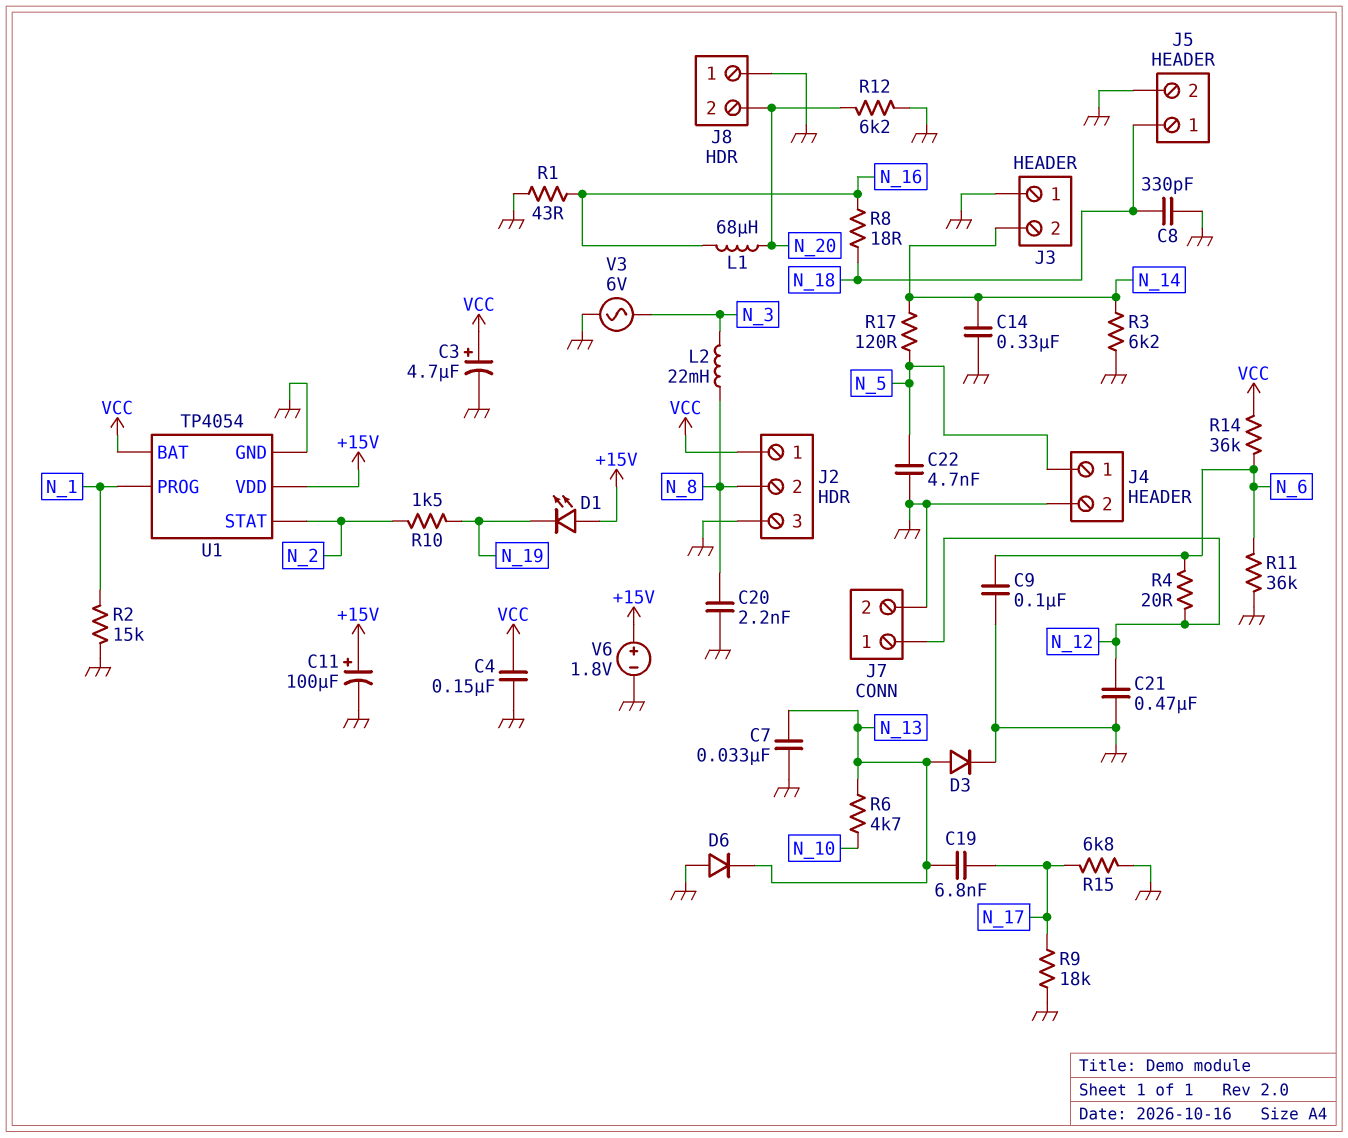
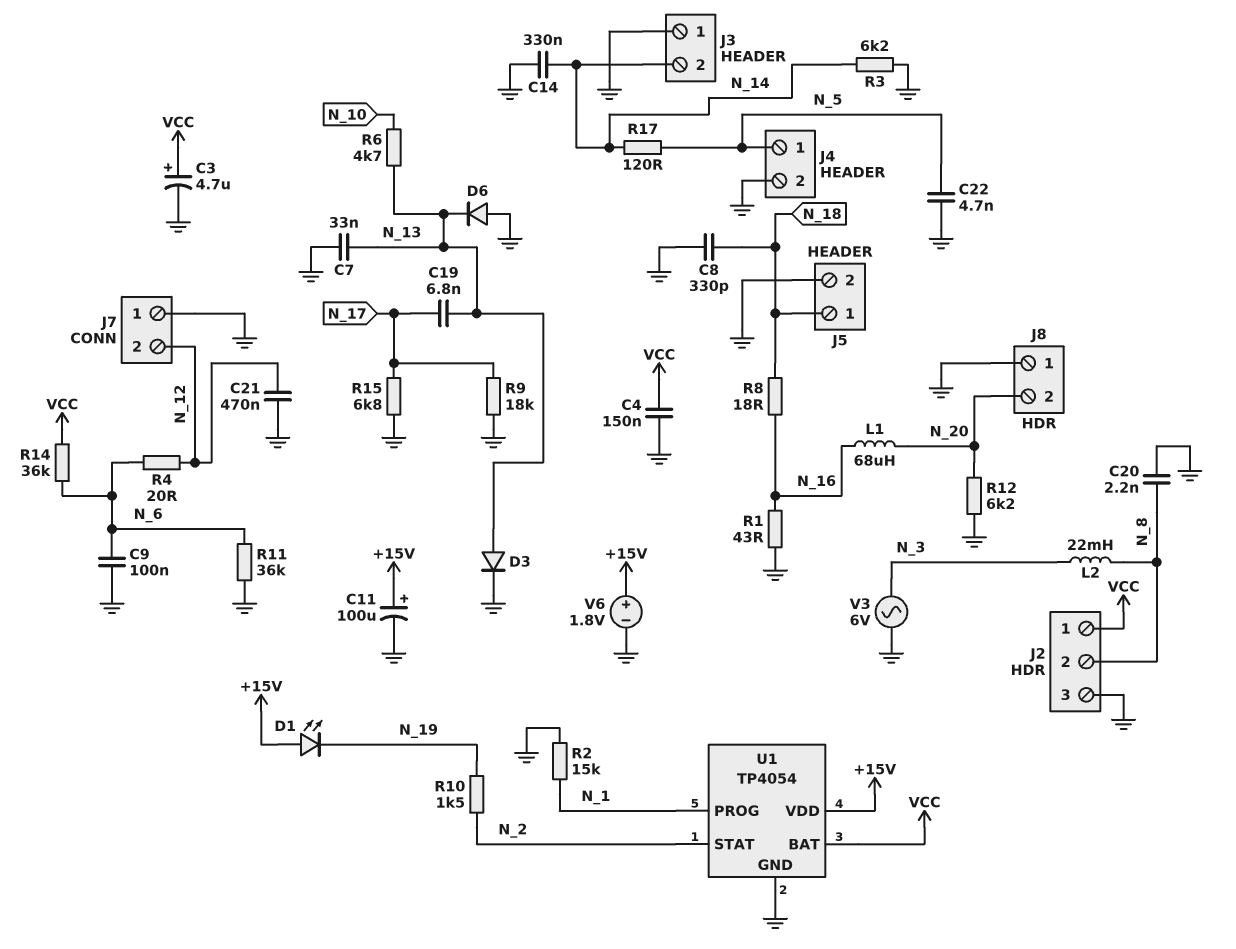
J7 pin 1: N_12 -> GND
J7 pin 2: GND -> N_12

